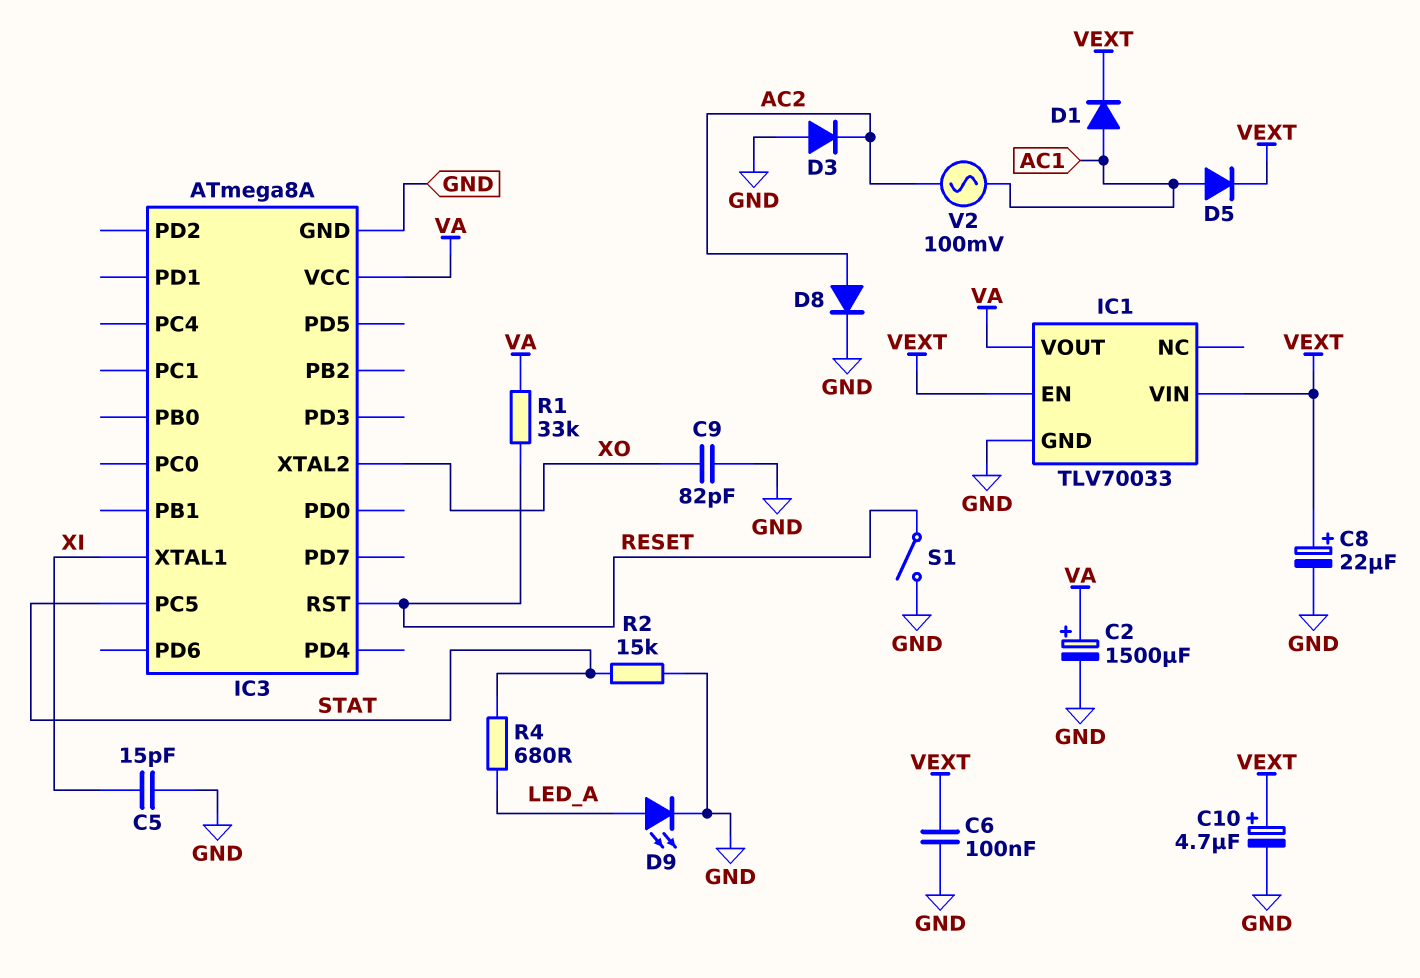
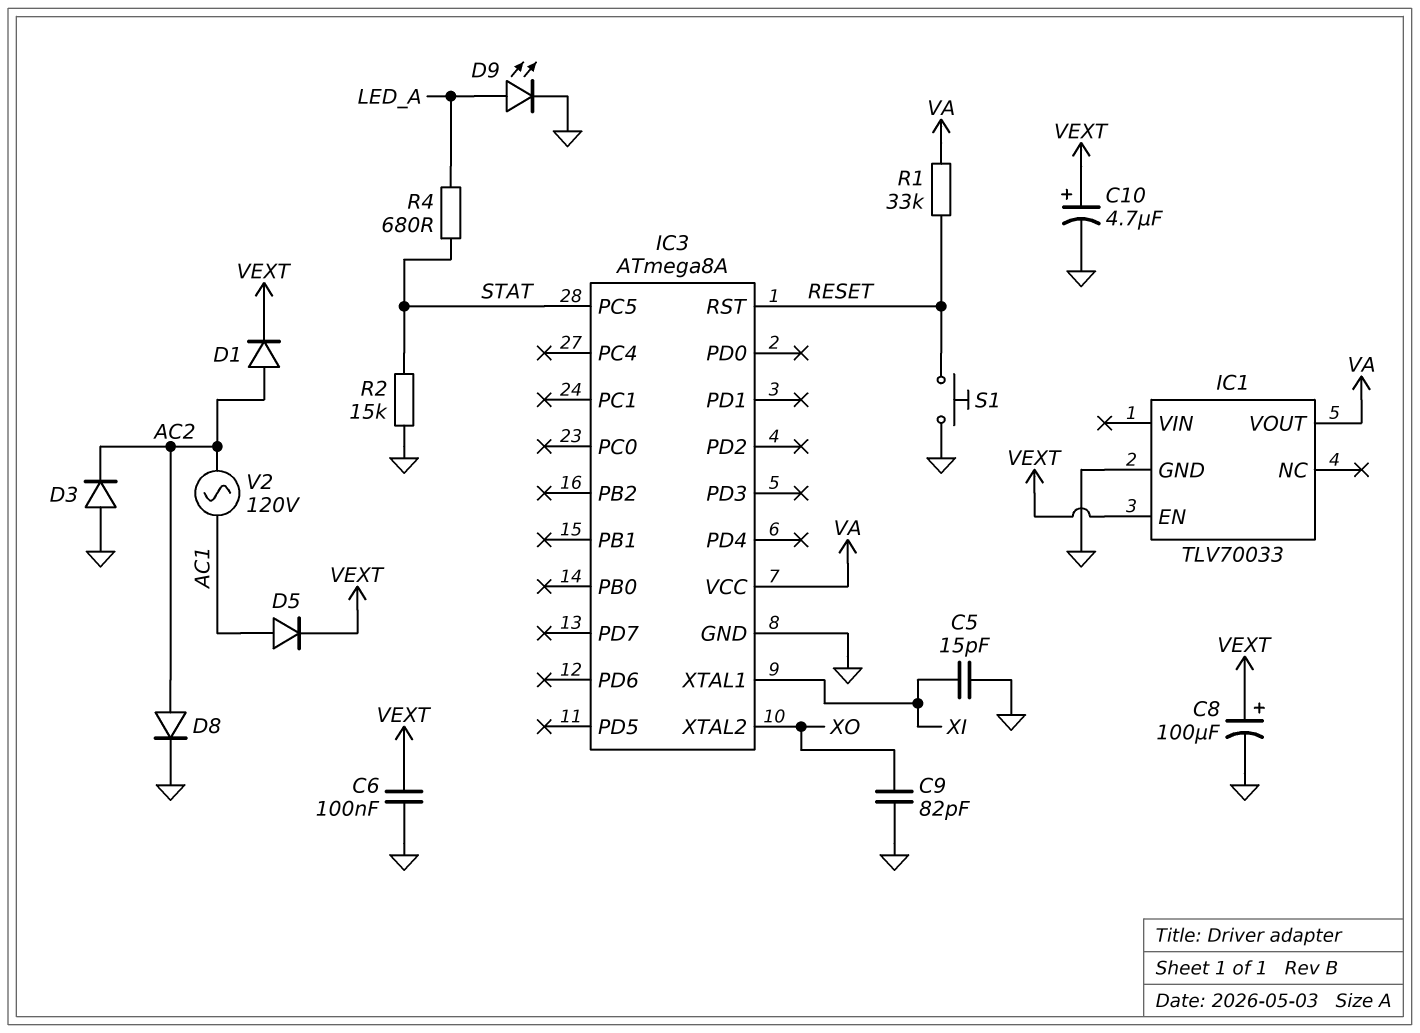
C2: 1500uF (plus VA, minus GND) -> none
C8: 22uF (plus VEXT, minus GND) -> 100uF (plus VEXT, minus GND)
D1: diode (A AC1, K VEXT) -> diode (A AC2, K VEXT)
IC1 pin VIN: VEXT -> none
S1: switch (GND, RESET) -> button (GND, RESET)
V2: AC 100mV (AC1, AC2) -> AC 120V (AC1, AC2)

